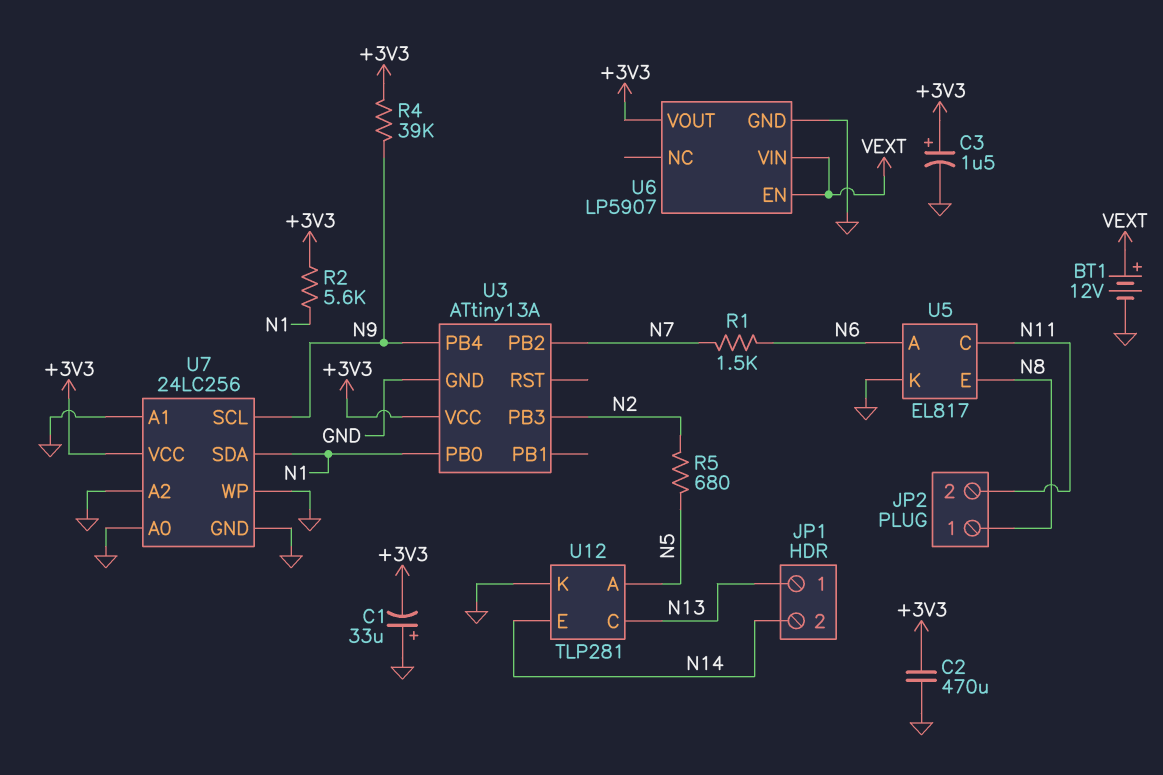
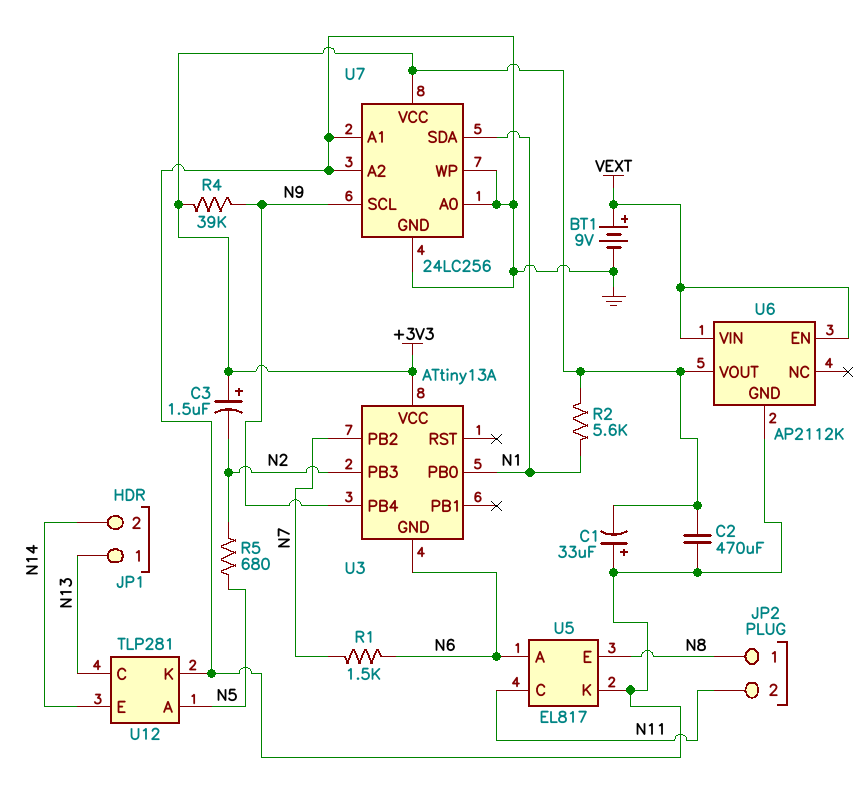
BT1: 12V (plus VEXT, minus GND) -> 9V (plus VEXT, minus GND)
C3: 1.5uF (plus +3V3, minus GND) -> 1.5uF (plus +3V3, minus N2)
U3 pin GND: GND -> N6
U6: LP5907 -> AP2112K

